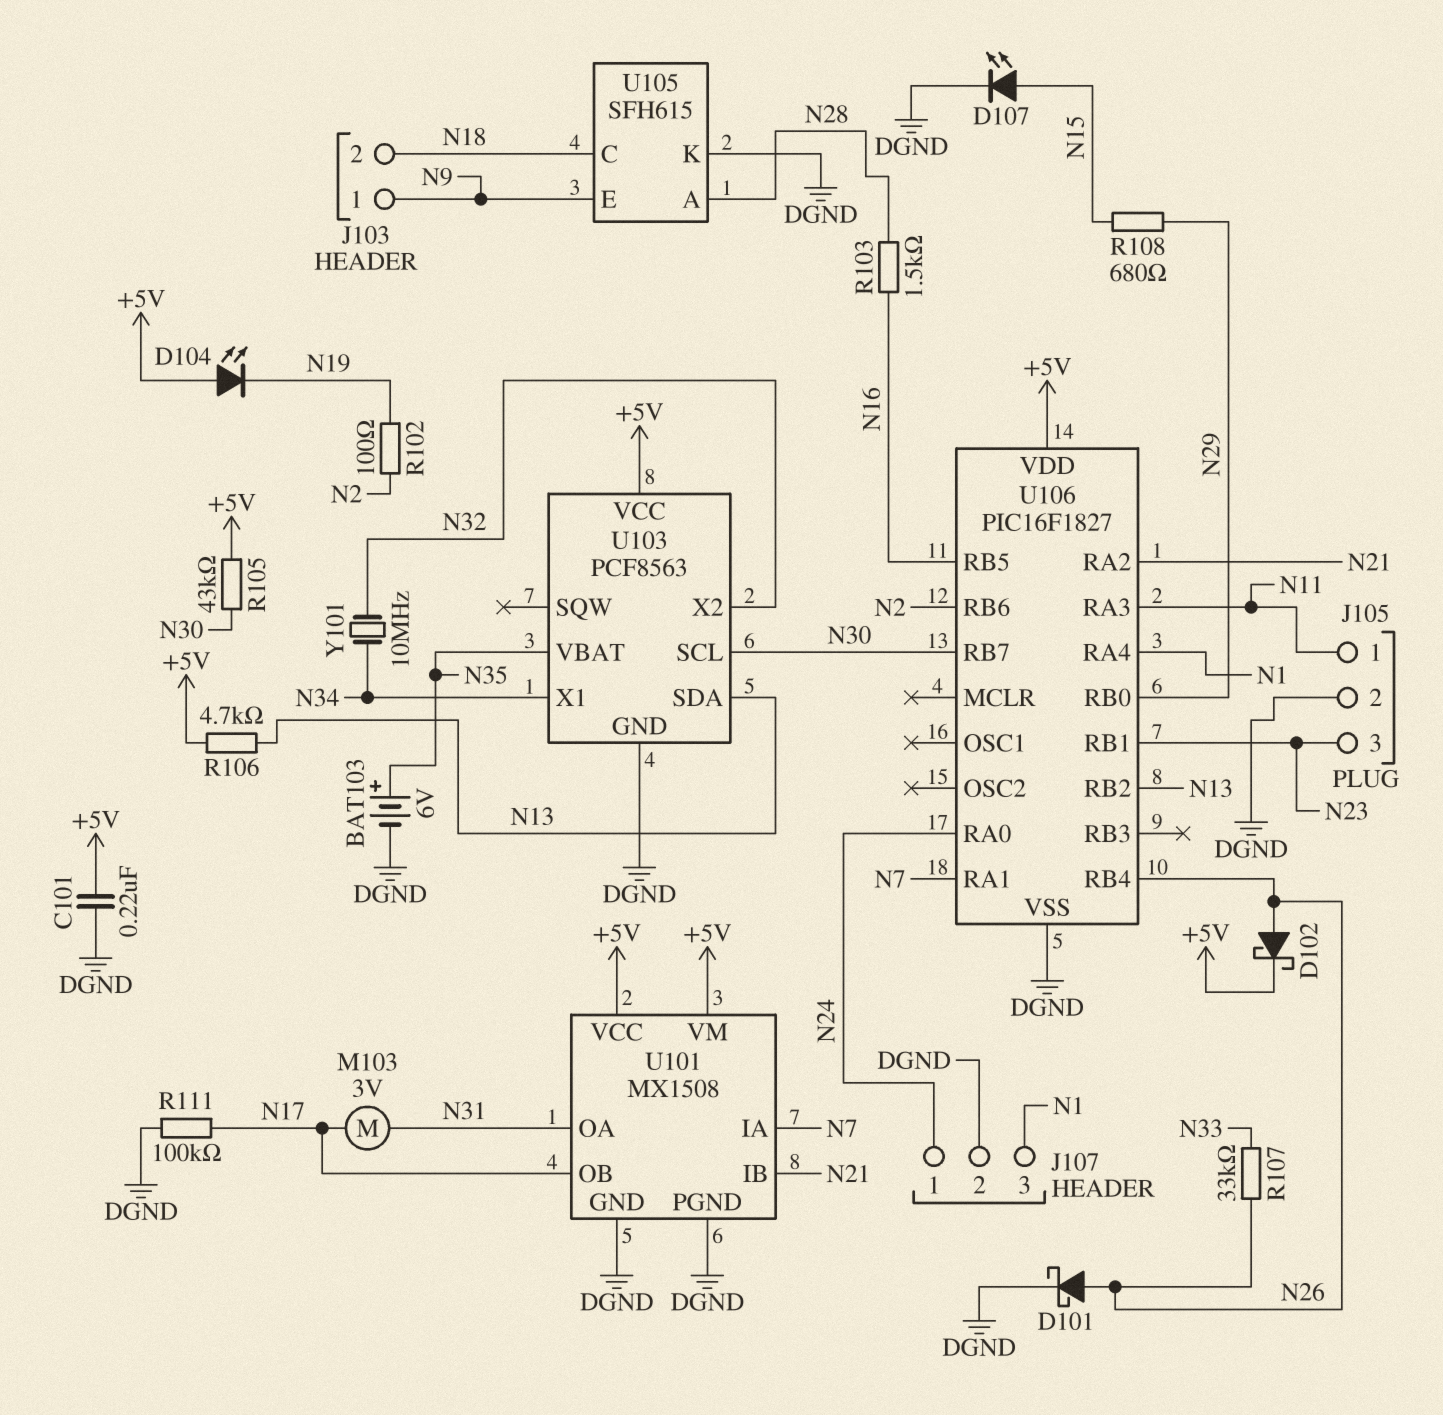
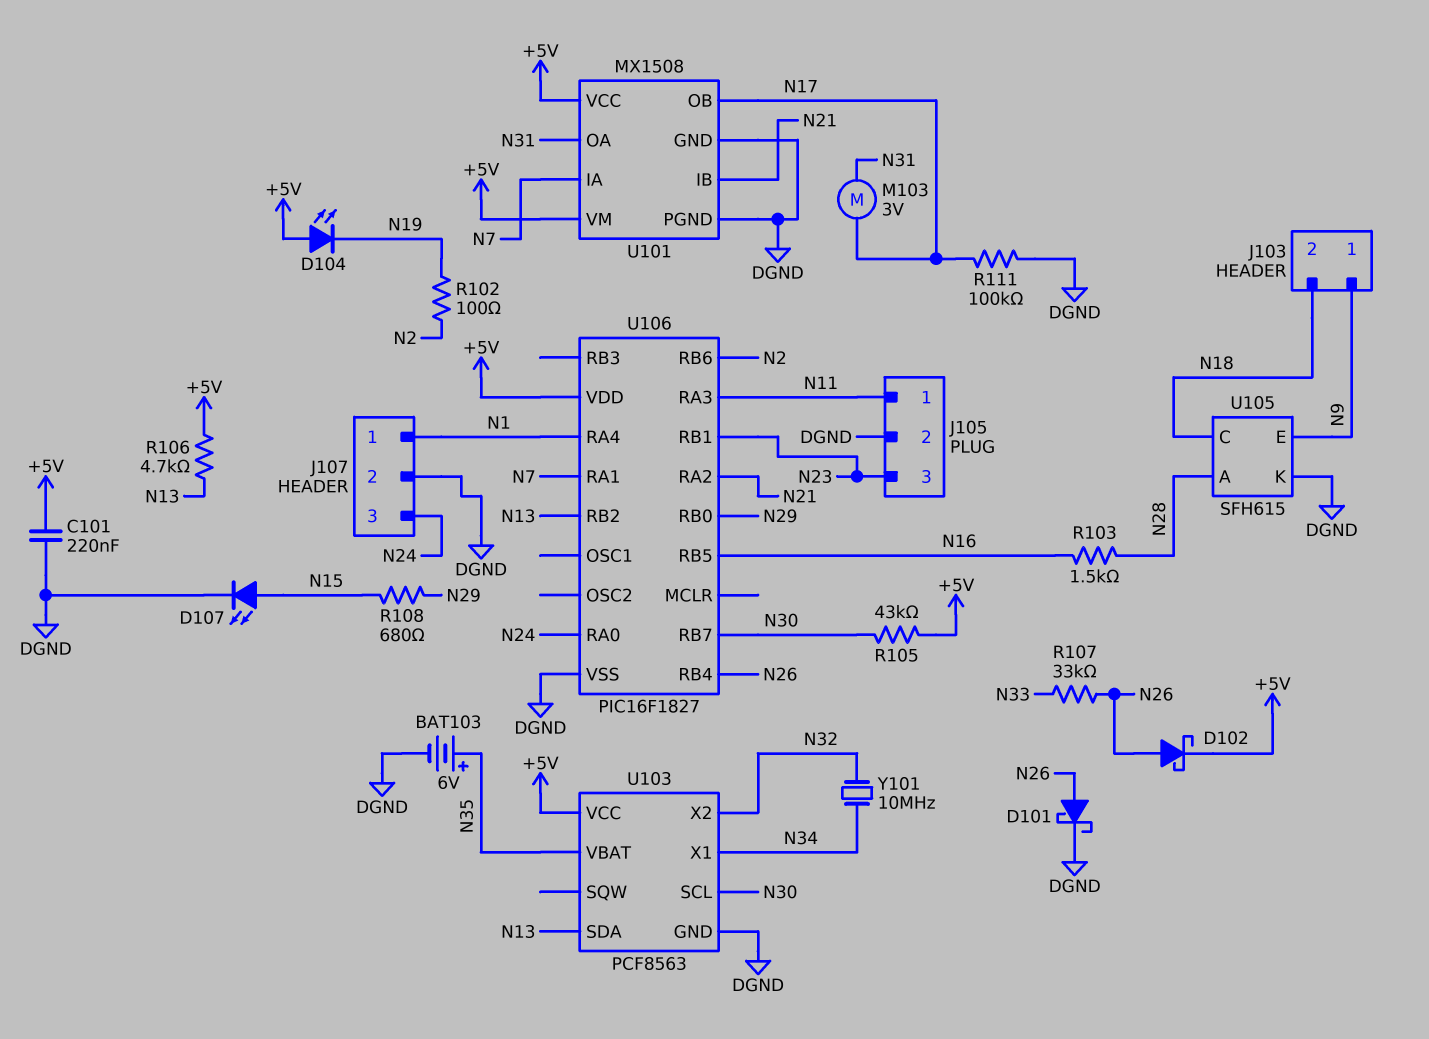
J107 pin 1: N24 -> N1
J107 pin 3: N1 -> N24

